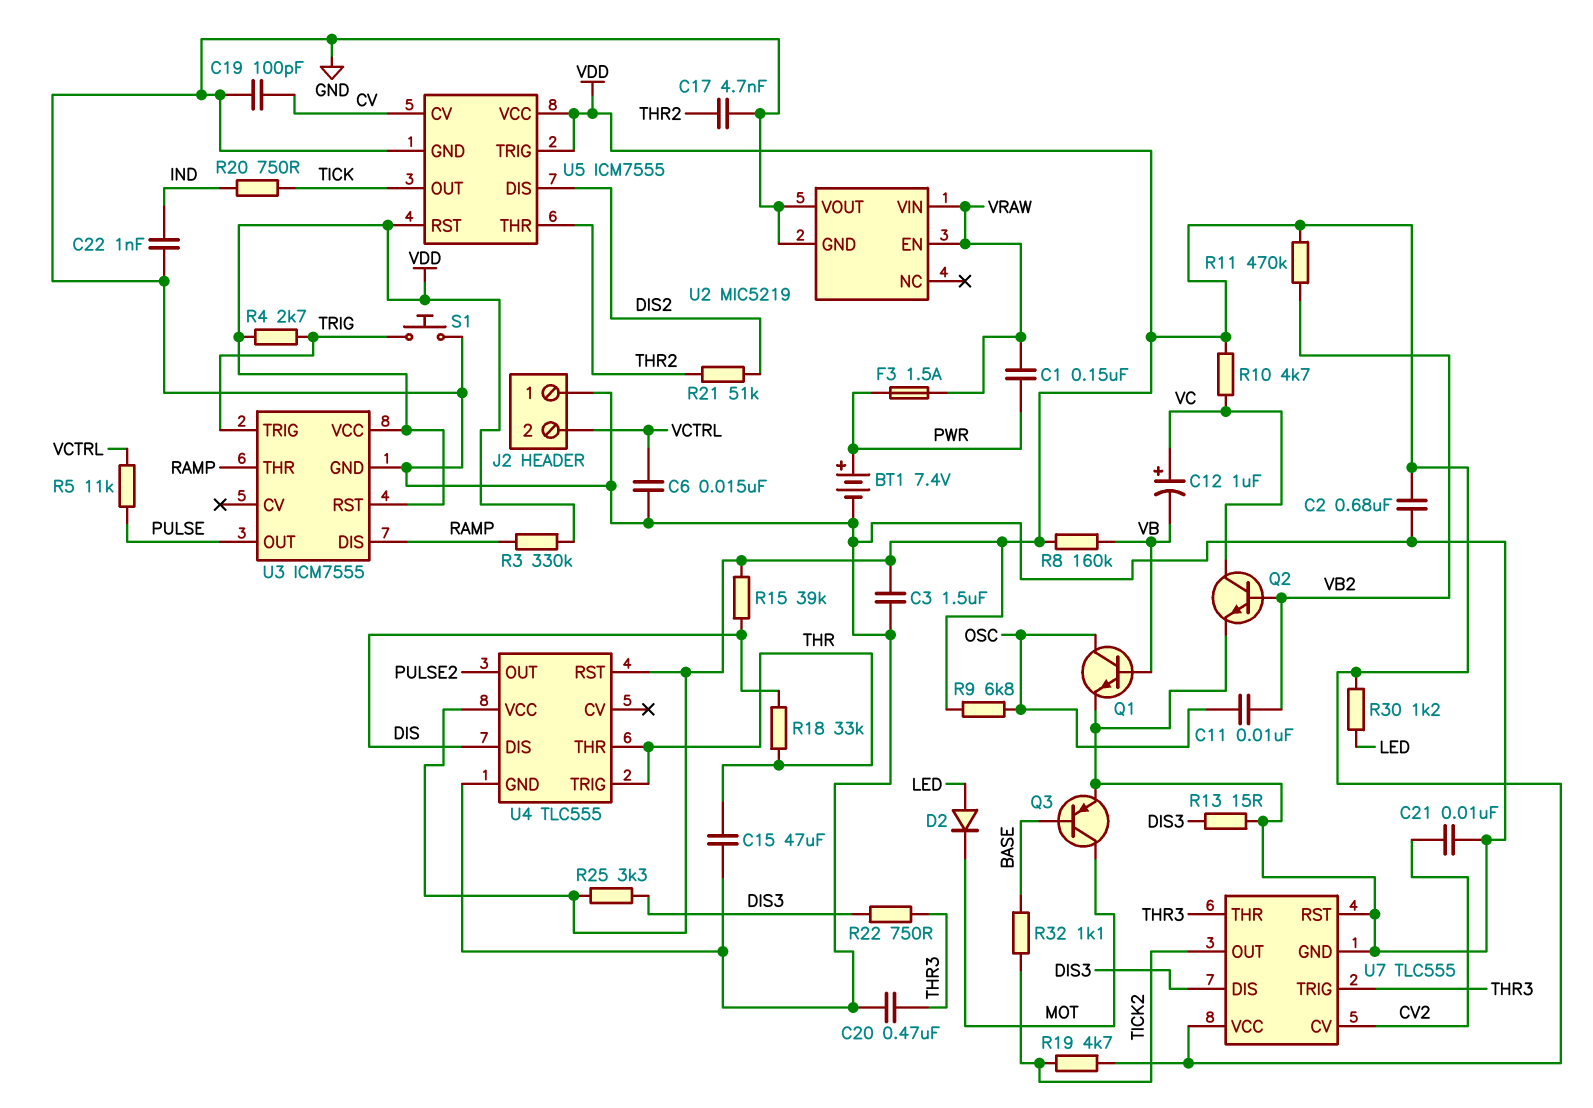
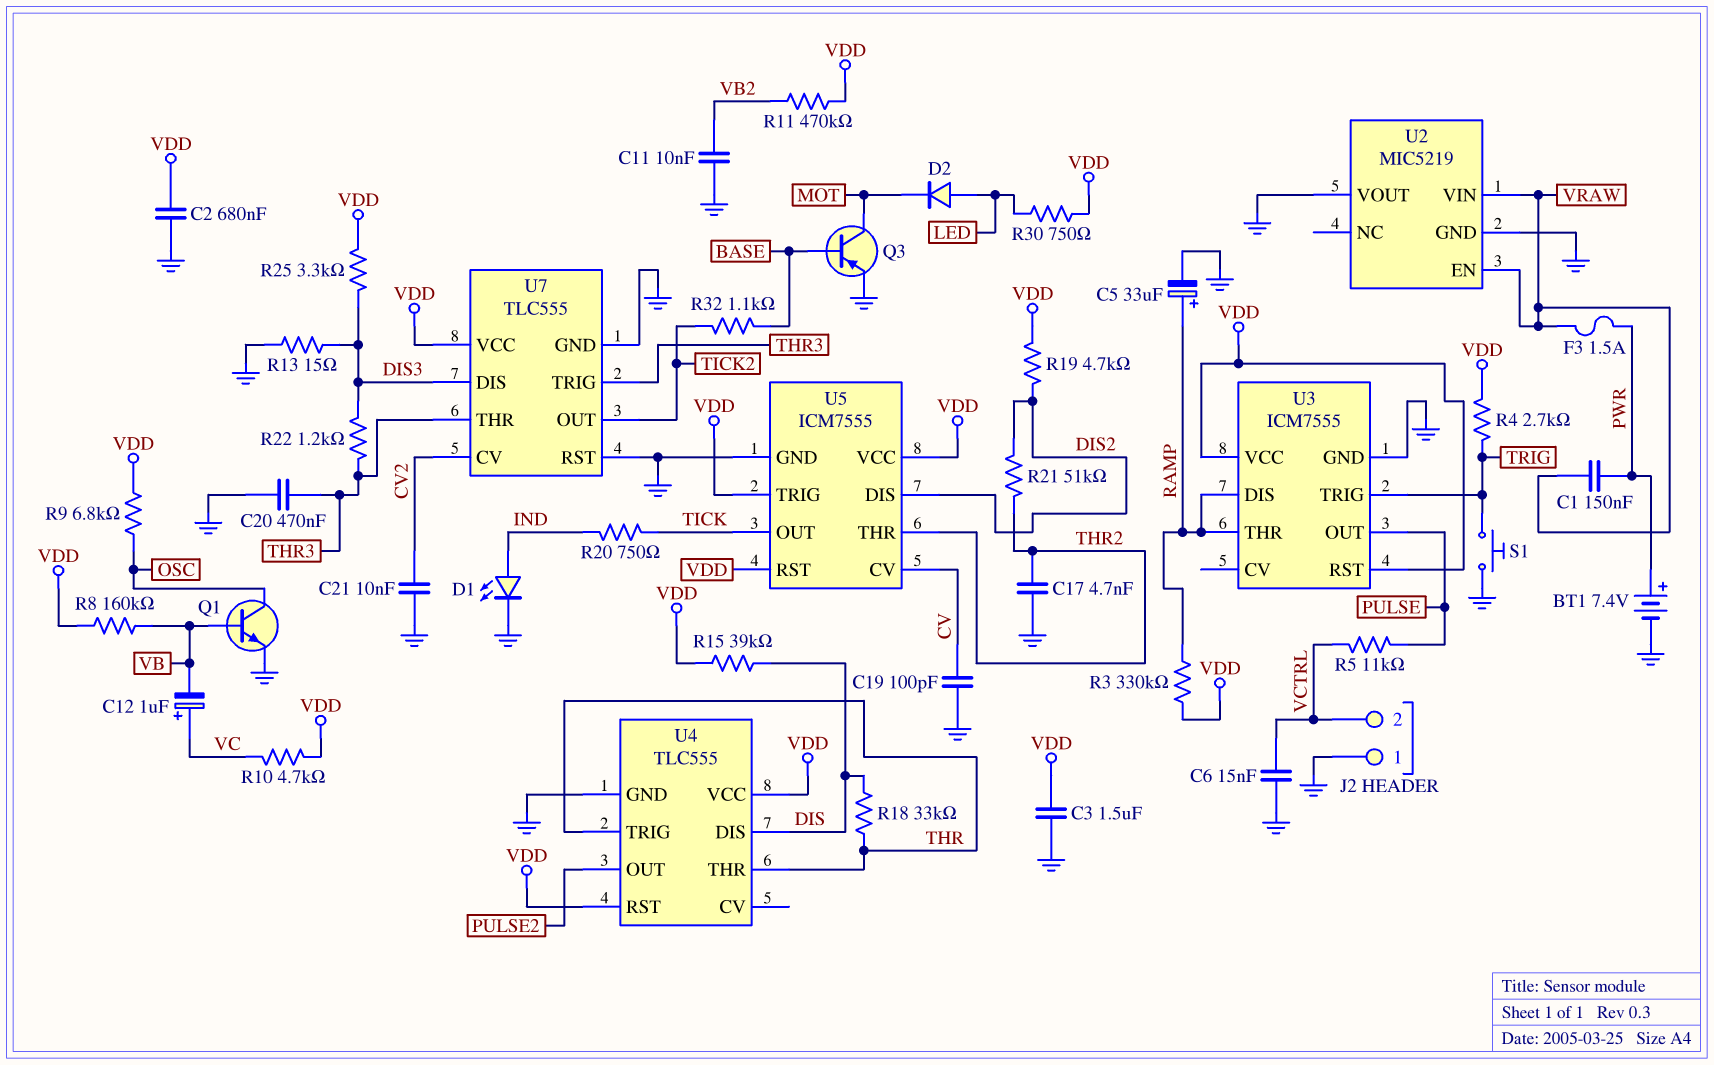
C5: none -> 33uF (plus RAMP, minus GND)
C11: 10nF (OSC, VB2) -> 10nF (GND, VB2)
C15: 47uF (GND, THR) -> none
C22: 1nF (GND, IND) -> none
D1: none -> LED (A IND, K GND)
Q2: NPN (B VB2, C VC, E GND) -> none
R19: 4.7k (TICK2, VDD) -> 4.7k (DIS2, VDD)
R22: 750 (DIS3, THR3) -> 1.2k (DIS3, THR3)
R30: 1.2k (LED, VDD) -> 750 (LED, VDD)

